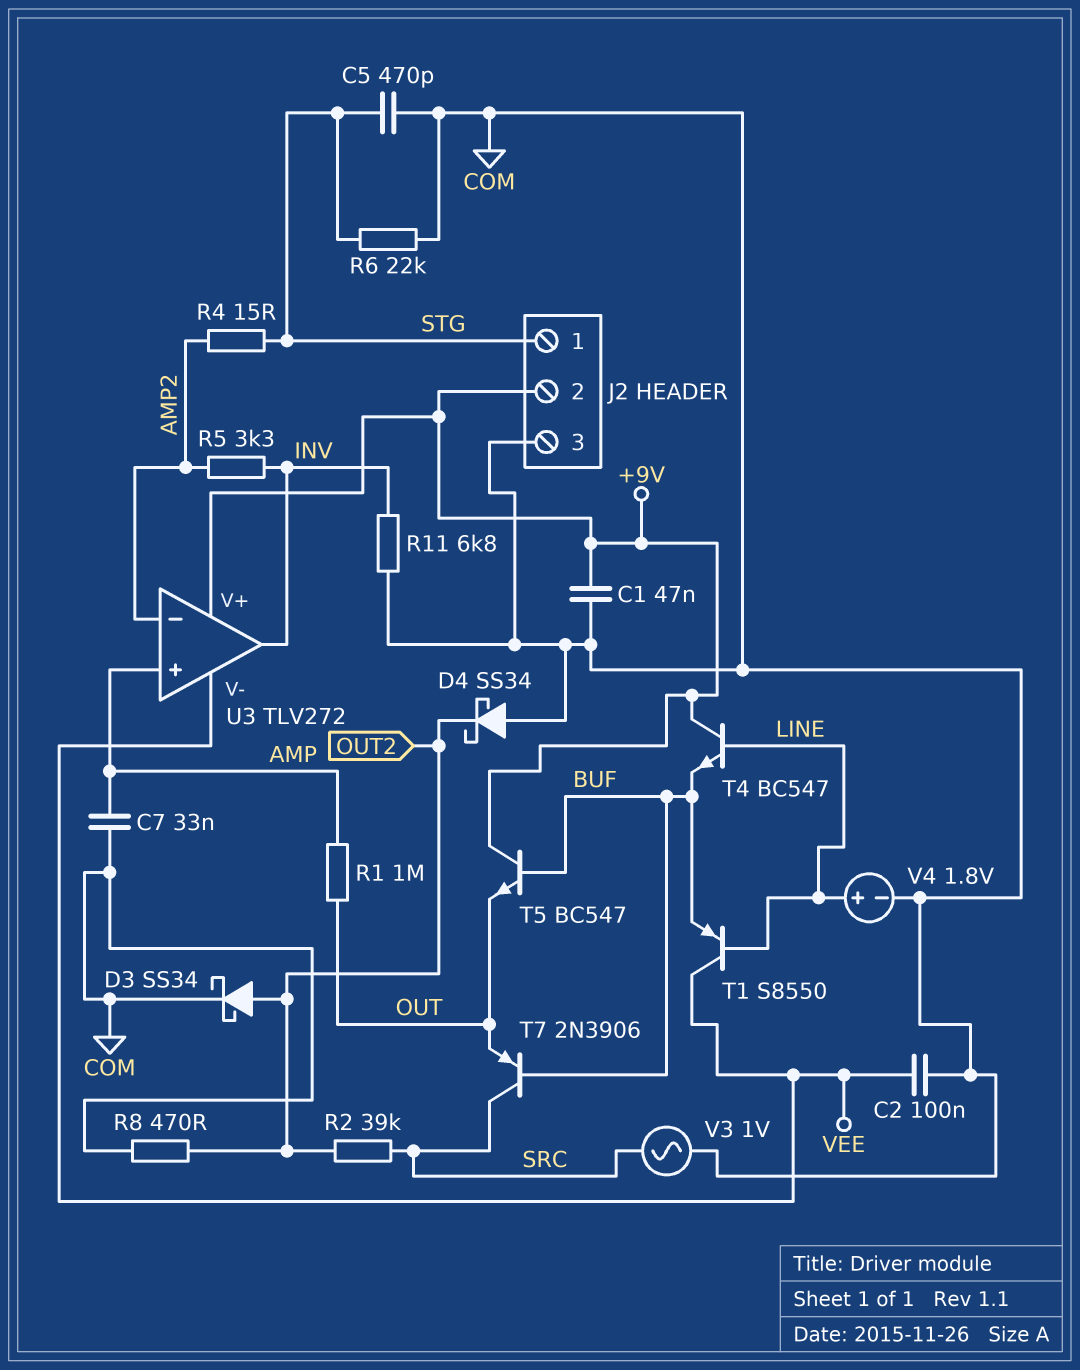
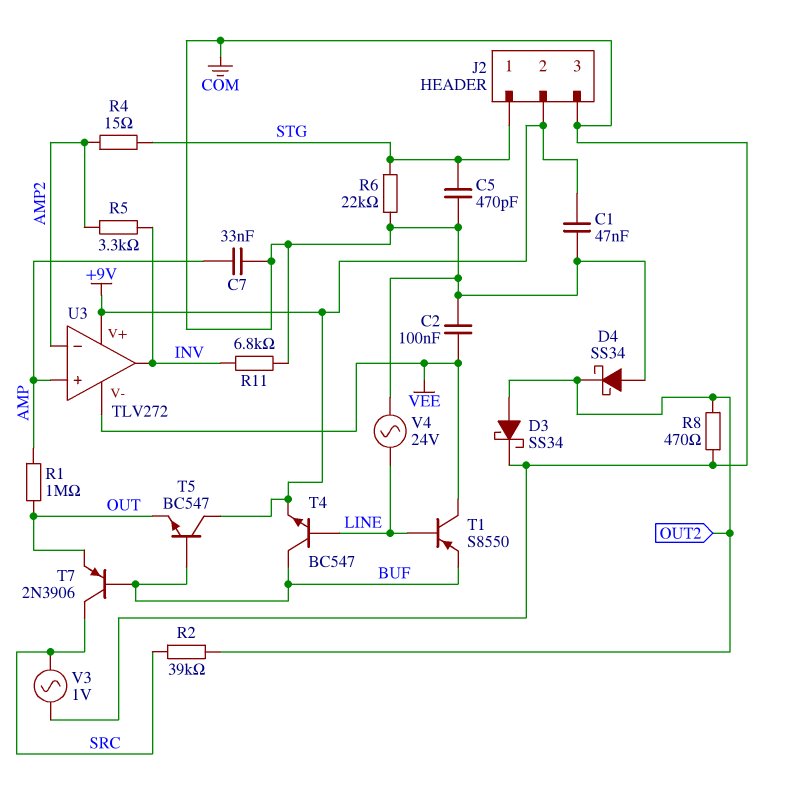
T4: NPN BC547 (B LINE, C +9V, E BUF) -> NPN BC547 (B LINE, C BUF, E +9V)
V4: 1.8V (plus LINE, minus COM) -> AC 24V (COM, LINE)

